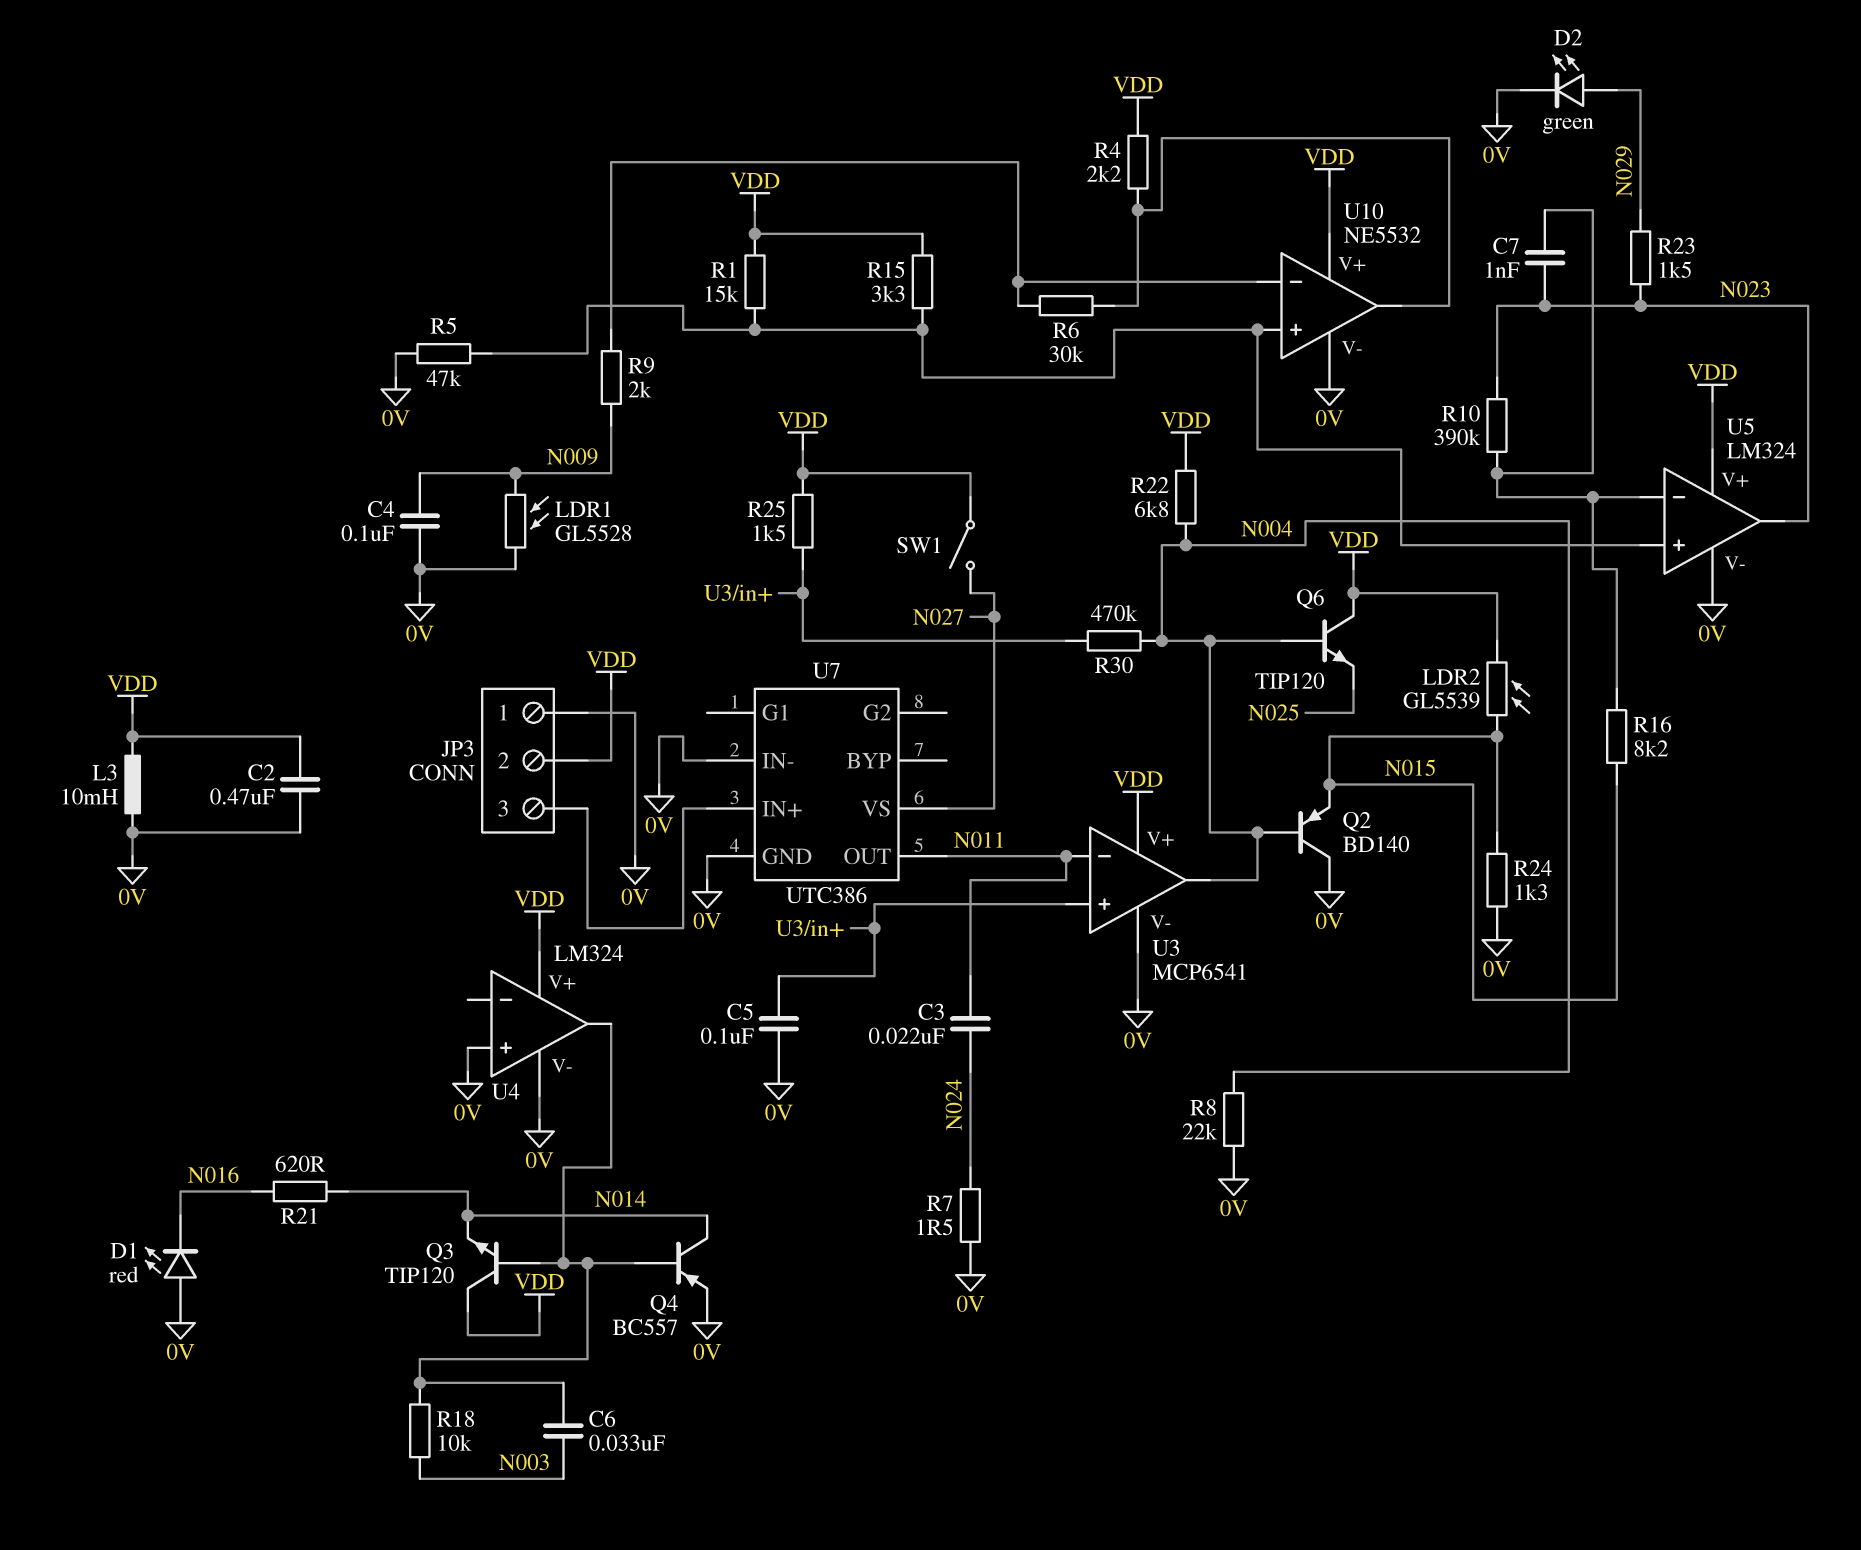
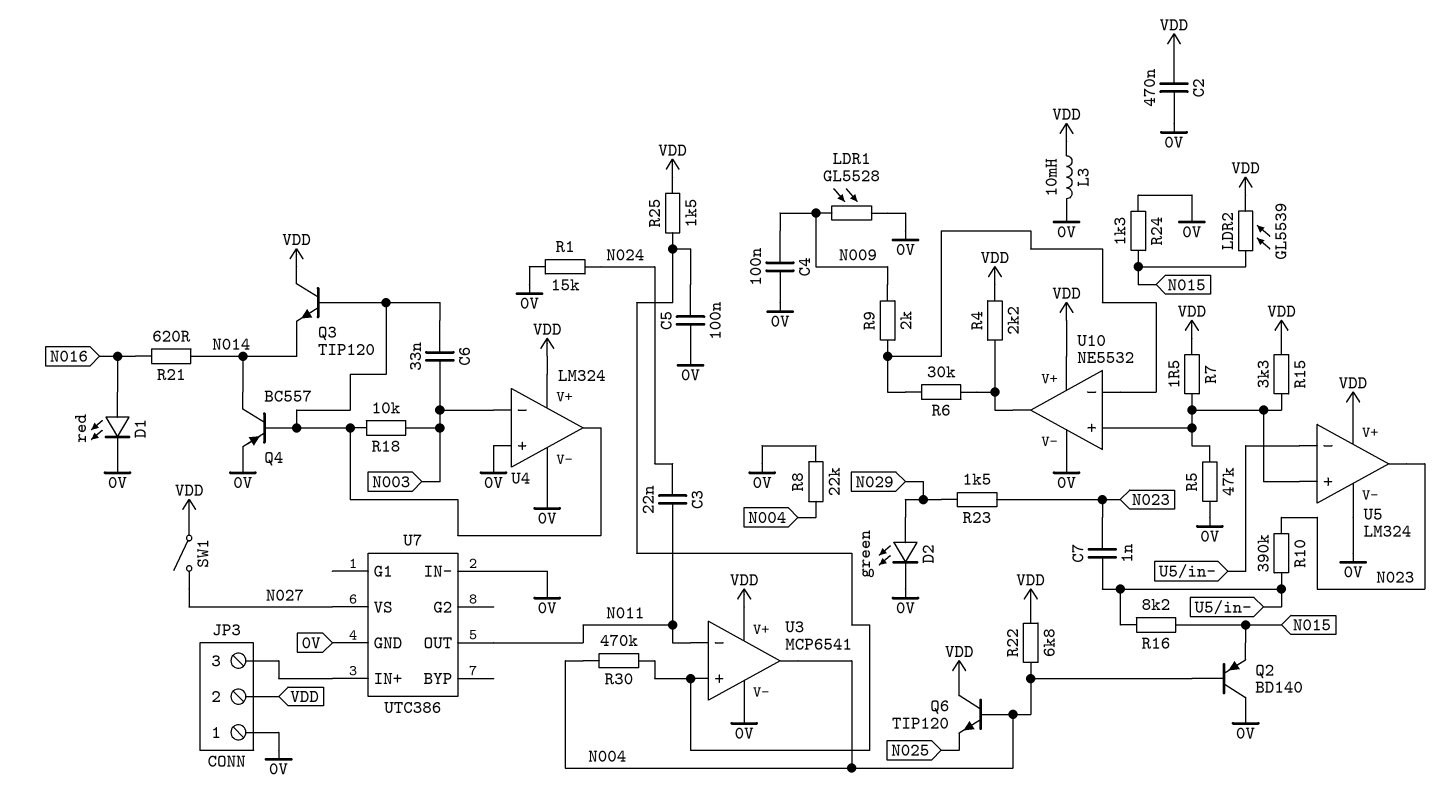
D1: LED red (A 0V, K N016) -> LED red (A N016, K 0V)
R1: 15k (U5/in+, VDD) -> 15k (0V, N024)
R7: 1.5 (0V, N024) -> 1.5 (U5/in+, VDD)
U4 pin in-: none -> N003

